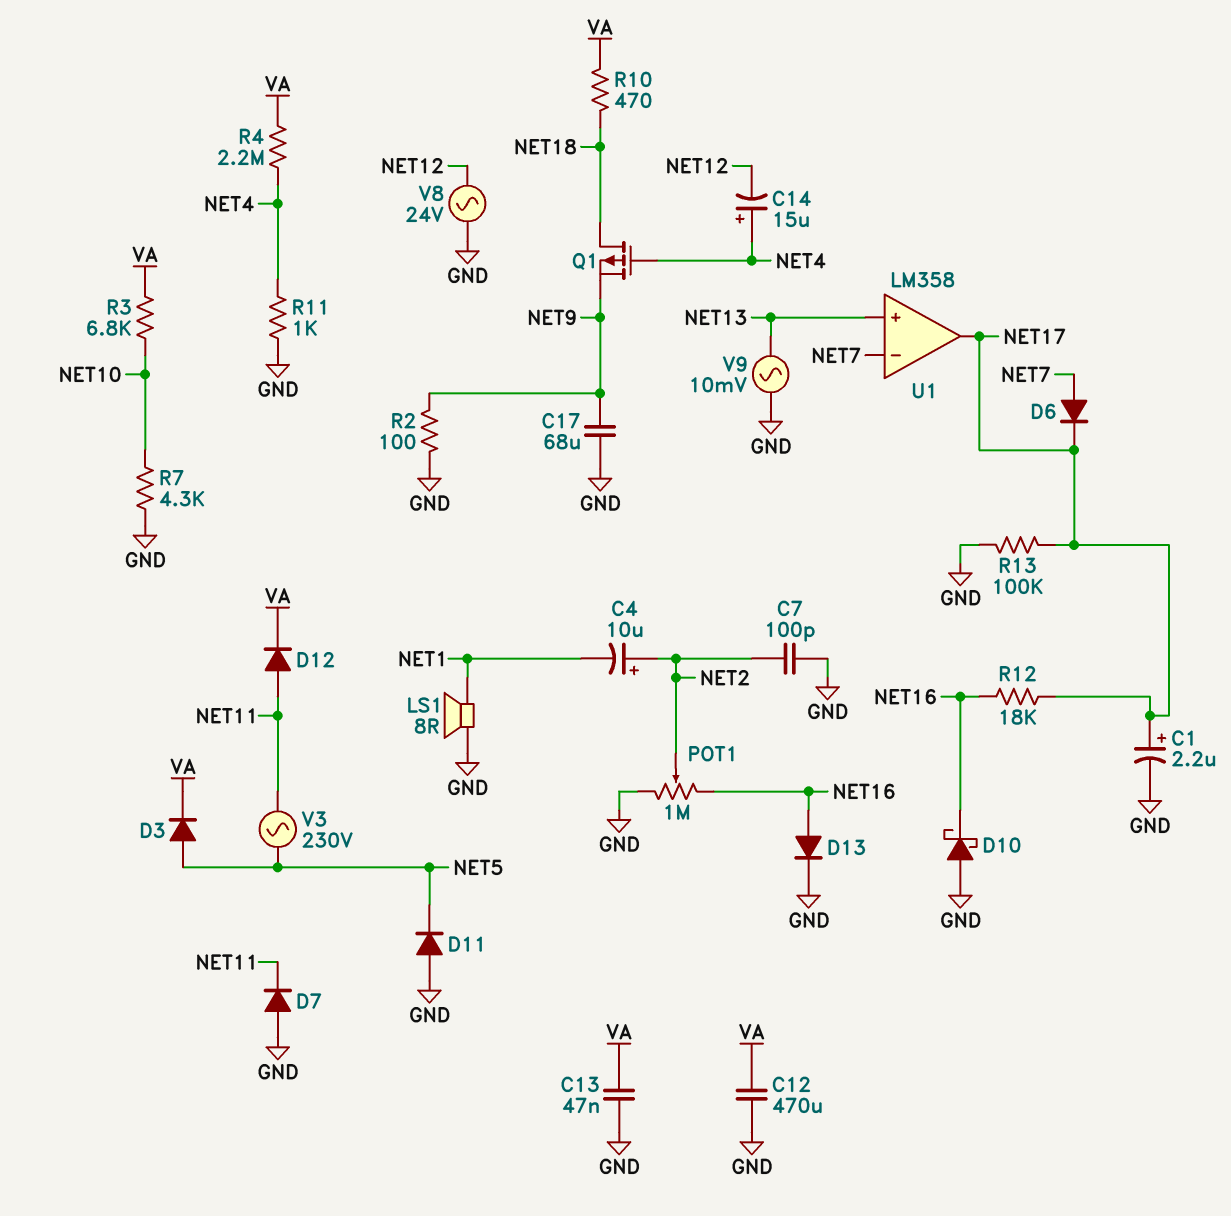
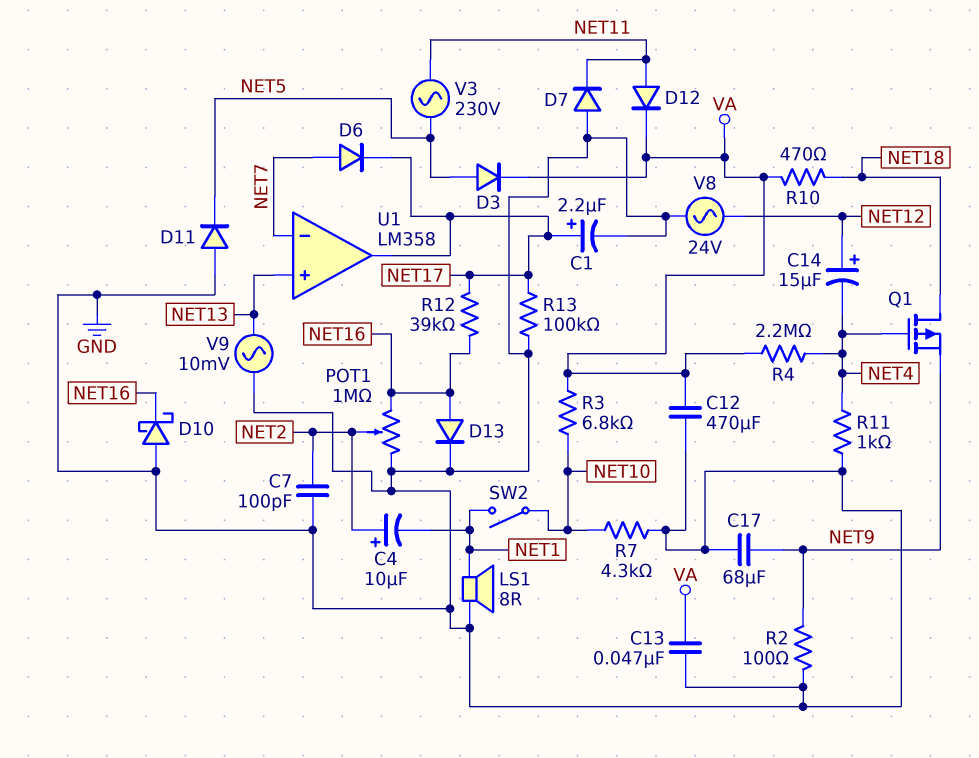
C14: 15uF (plus NET4, minus NET12) -> 15uF (plus NET12, minus NET4)
R12: 18k (NET16, NET17) -> 39k (NET16, NET17)
SW2: none -> switch (NET1, NET10)

